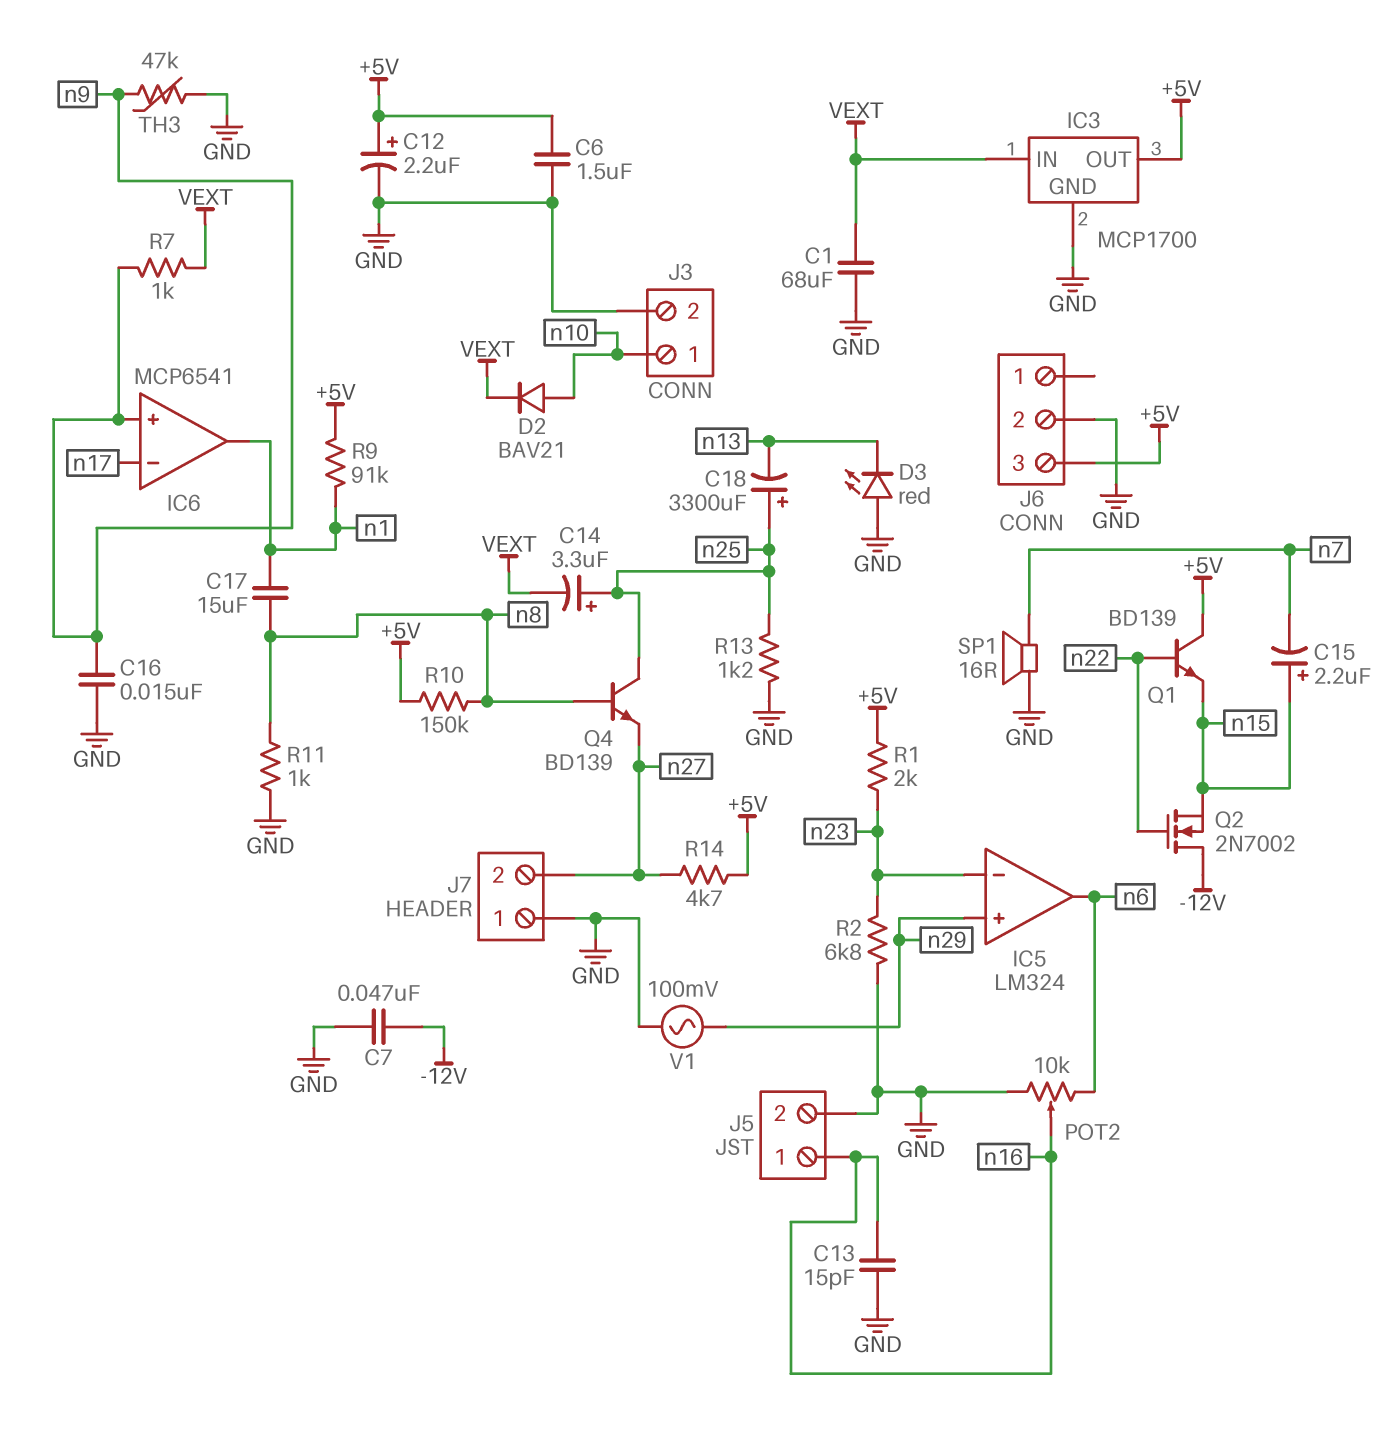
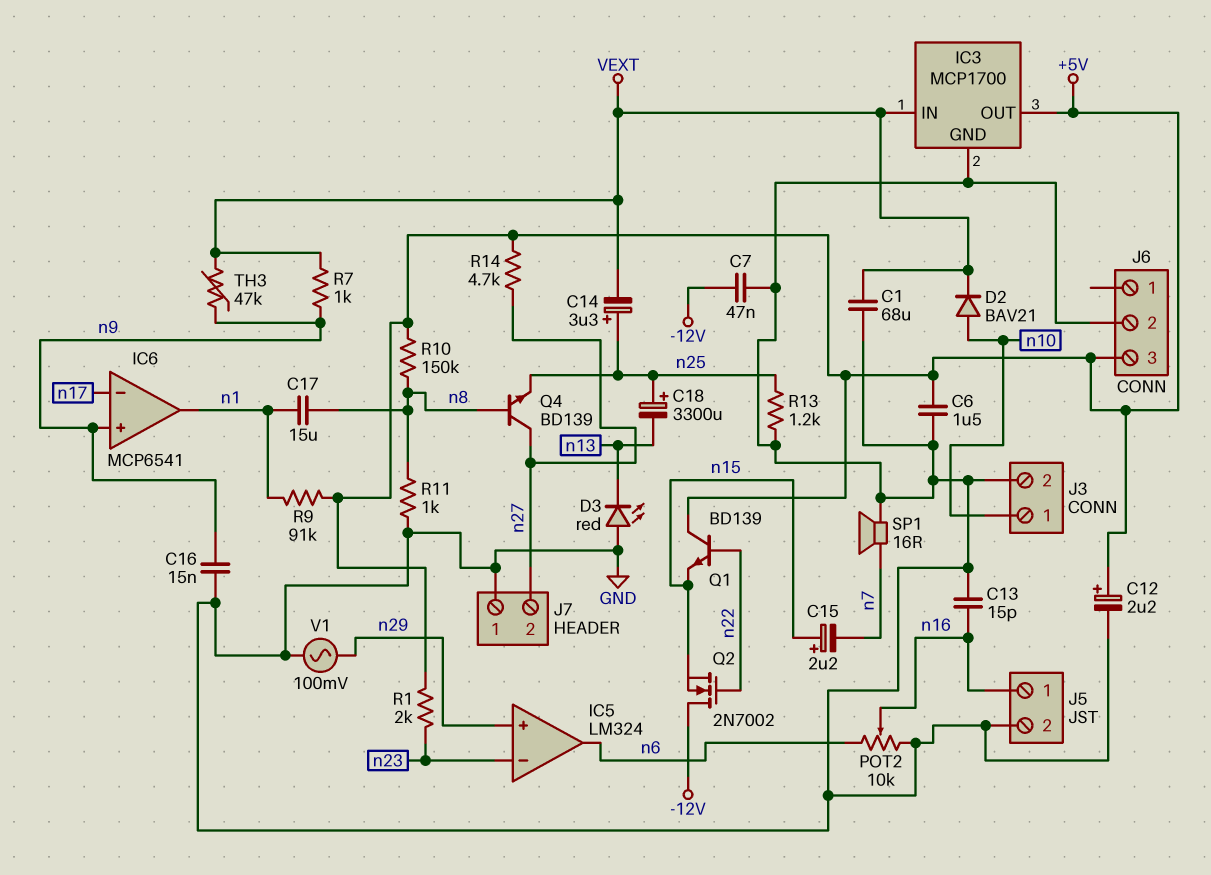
Q4: NPN BD139 (B n8, C n25, E n27) -> NPN BD139 (B n8, C n27, E n25)
R2: 6.8k (GND, n23) -> none
TH3: 47k (GND, n9) -> 47k (VEXT, n9)

